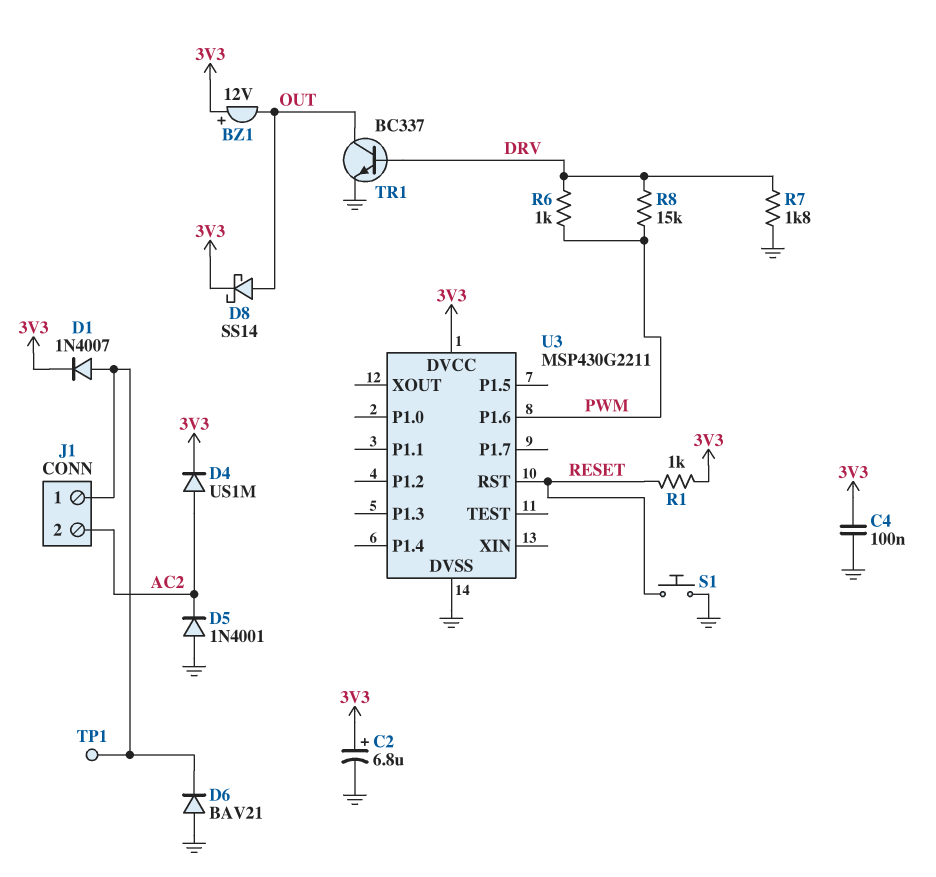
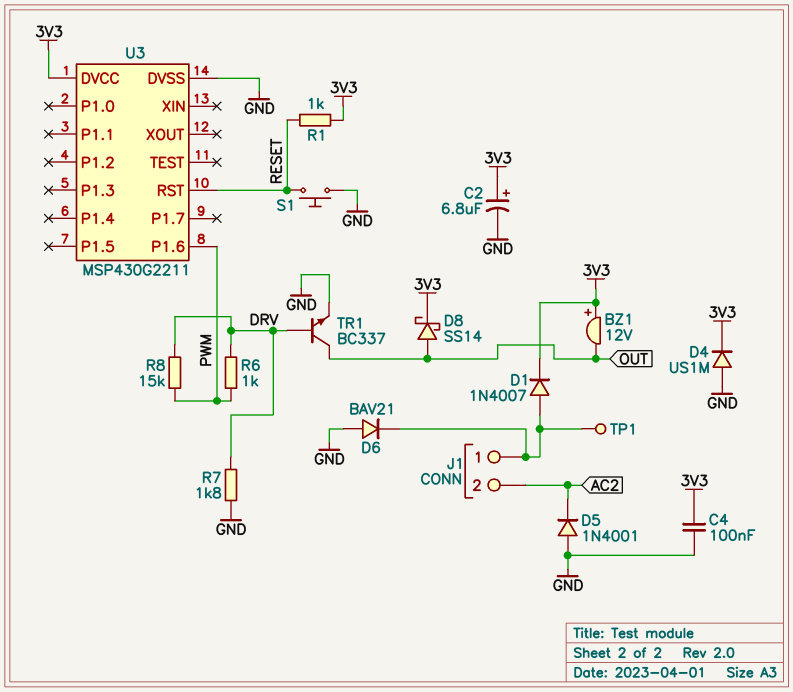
D4: diode US1M (A AC2, K 3V3) -> diode US1M (A GND, K 3V3)

